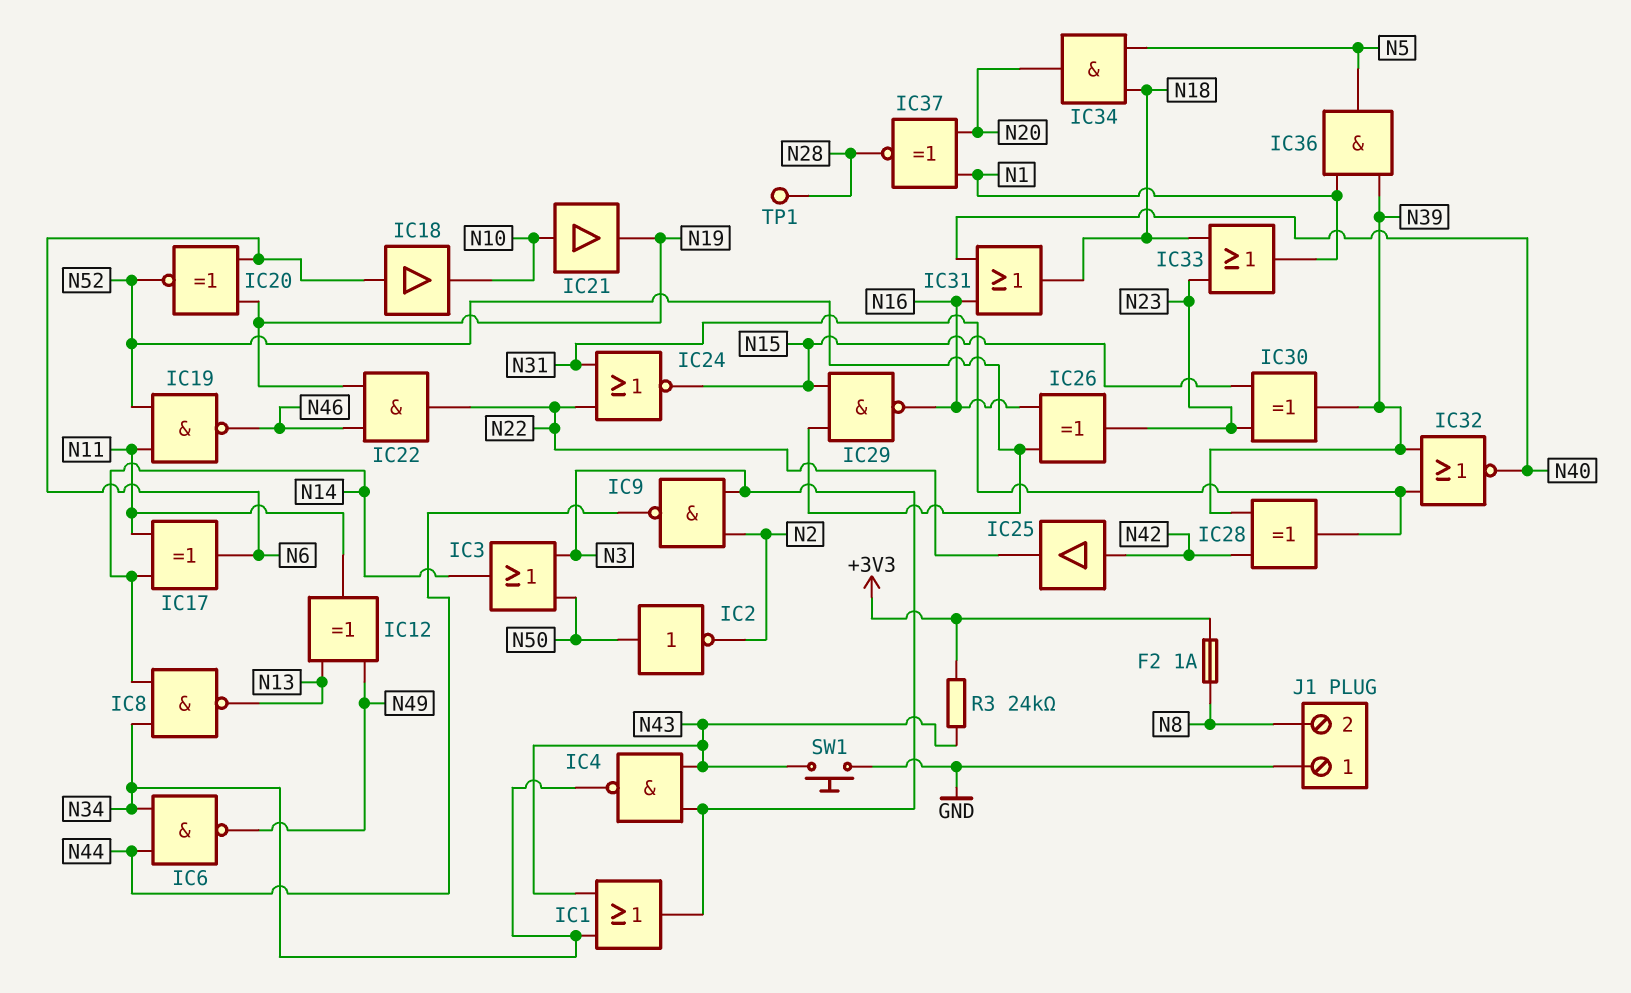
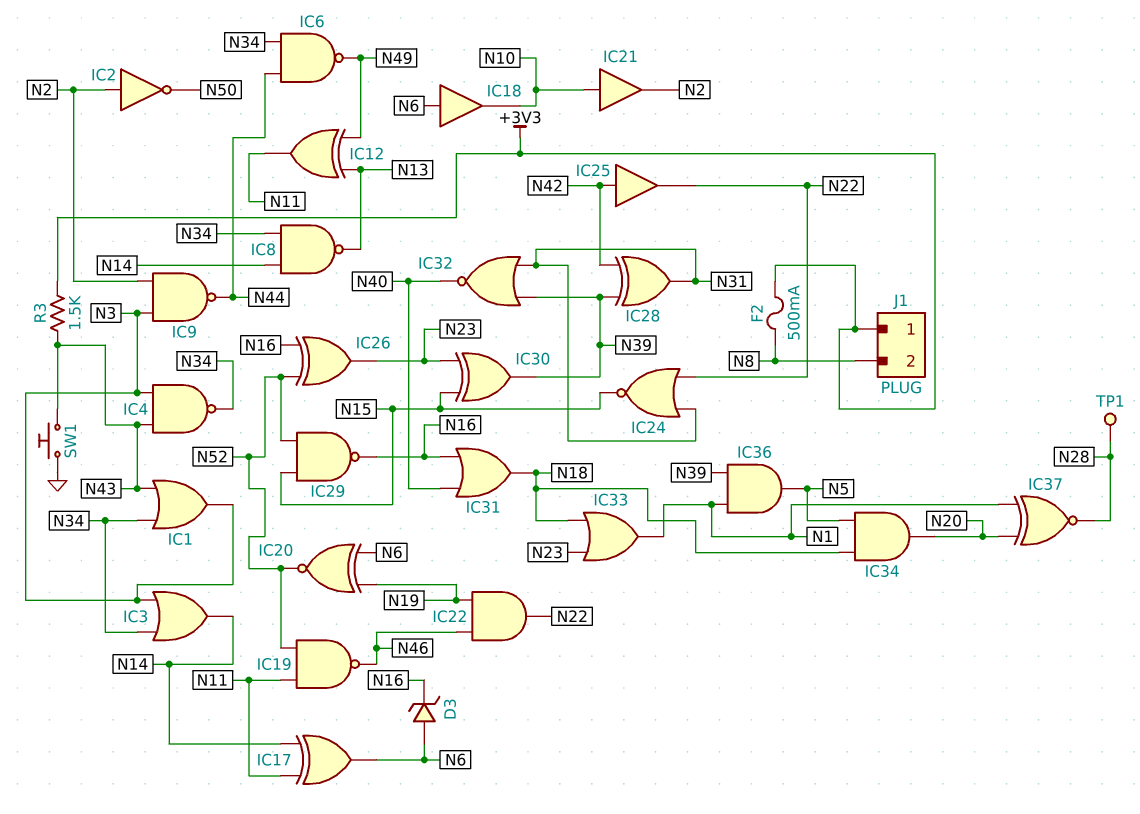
D3: none -> zener (A N6, K N16)
F2: 1A (+3V3, N8) -> 500mA (+3V3, N8)
IC2: NOT (in N50, out N2) -> NOT (in N2, out N50)
IC3: OR (in N3, in N50, out N14) -> OR (in N3, in N34, out N14)
IC21: buffer (in N10, out N19) -> buffer (in N10, out N2)
J1 pin 1: GND -> +3V3
R3: 24k (+3V3, N43) -> 1.5k (+3V3, N43)

